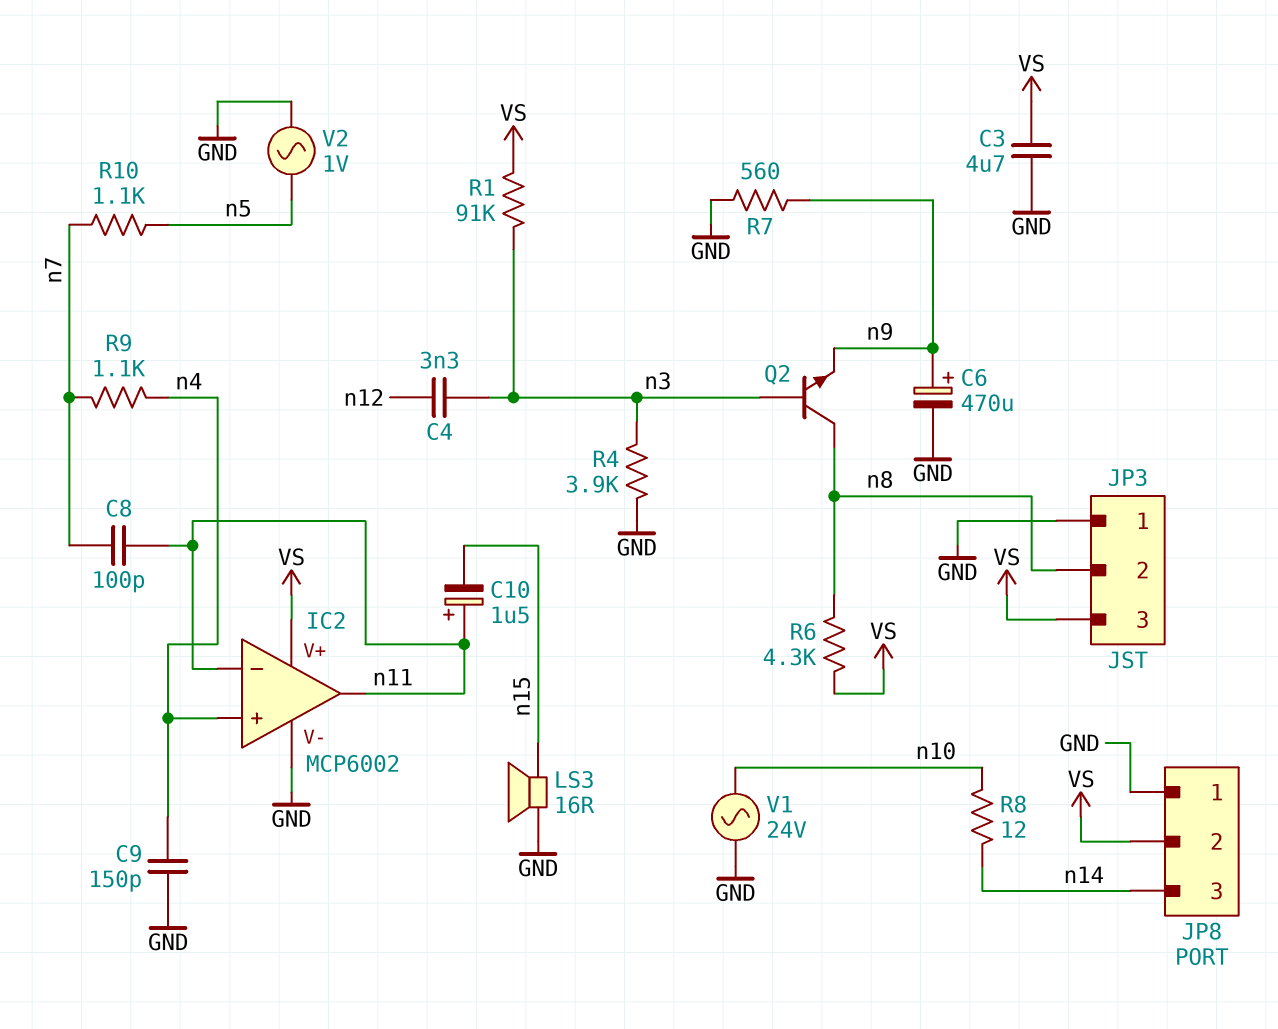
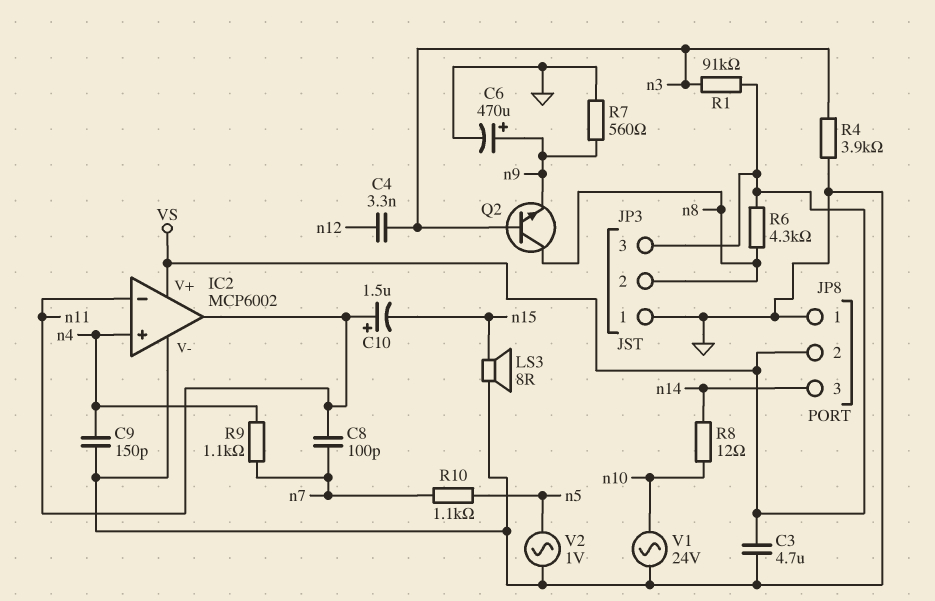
LS3: speaker 16R (GND, n15) -> speaker 8R (GND, n15)

